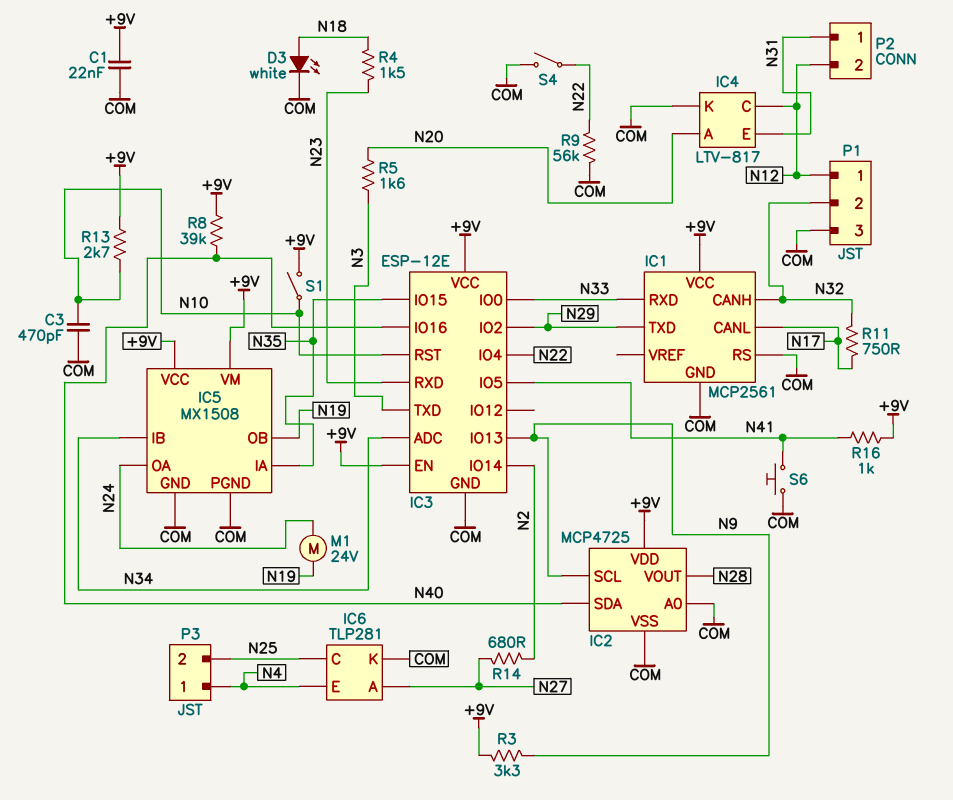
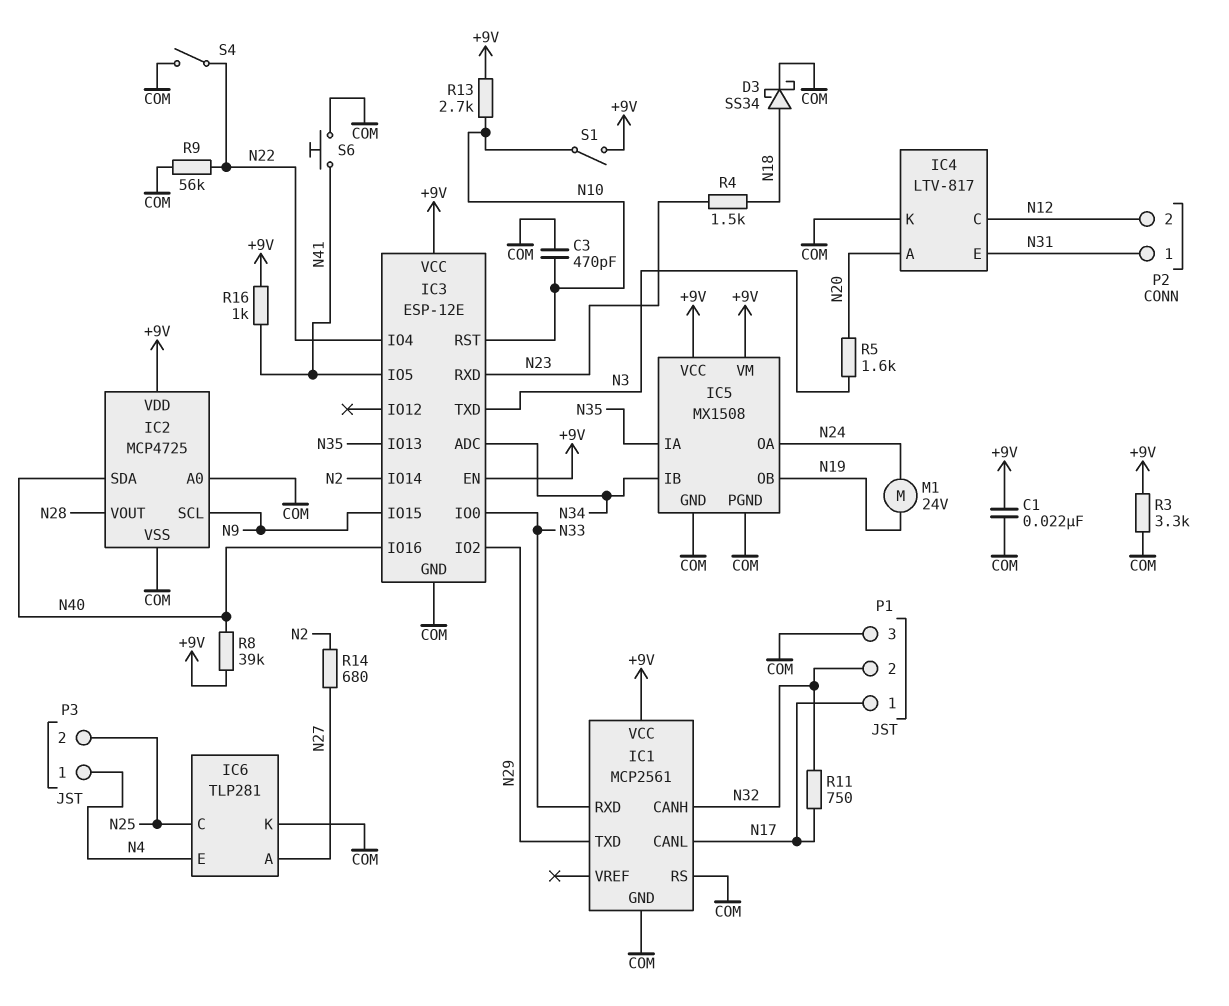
D3: LED white (A N18, K COM) -> schottky SS34 (A N18, K COM)
IC3 pin IO13: N9 -> N35
IC3 pin IO15: N35 -> N9
P1 pin 1: N12 -> N17
R3: 3.3k (+9V, N9) -> 3.3k (+9V, COM)

